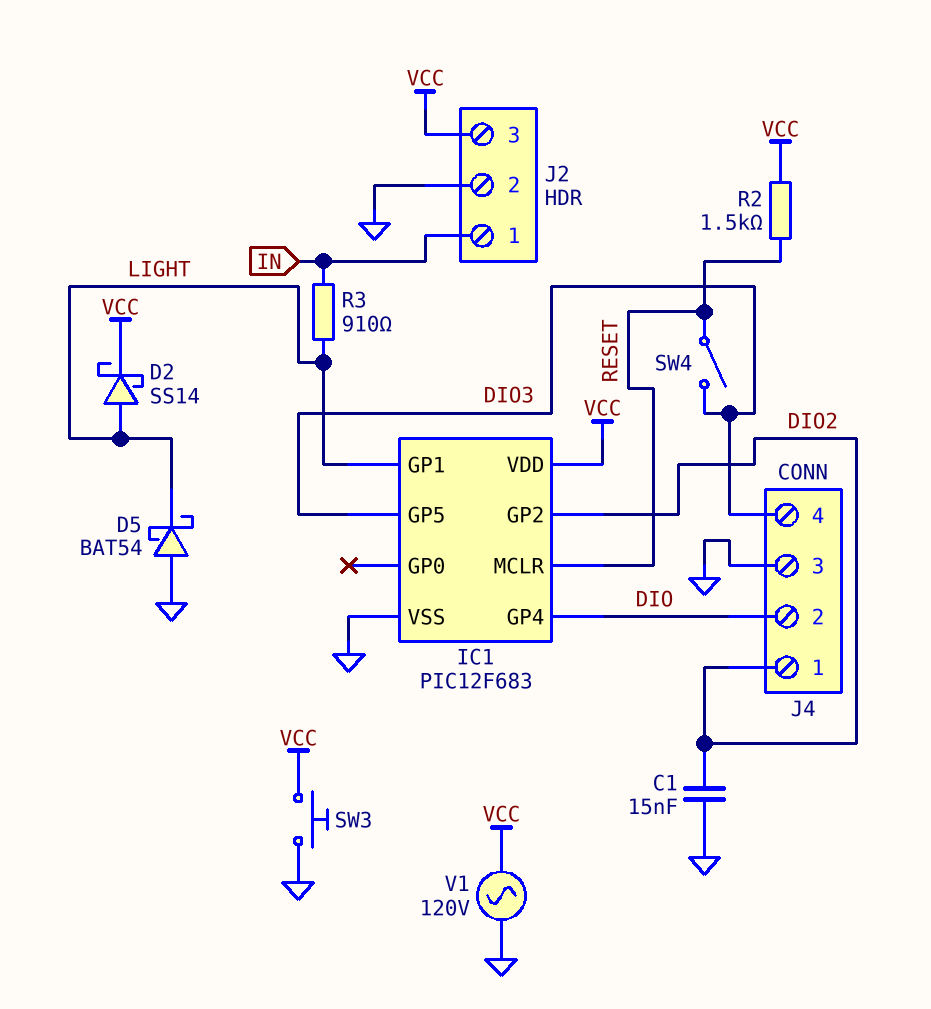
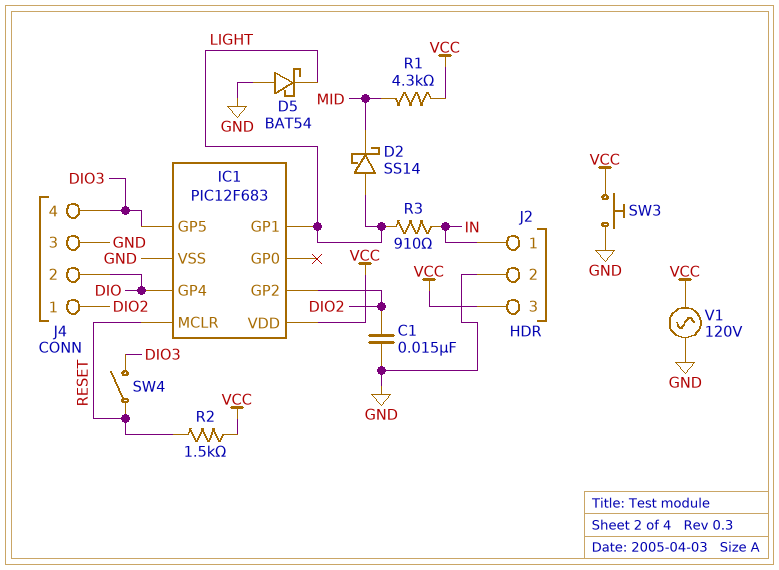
D2: schottky SS14 (A LIGHT, K VCC) -> schottky SS14 (A LIGHT, K MID)
R1: none -> 4.3k (MID, VCC)

